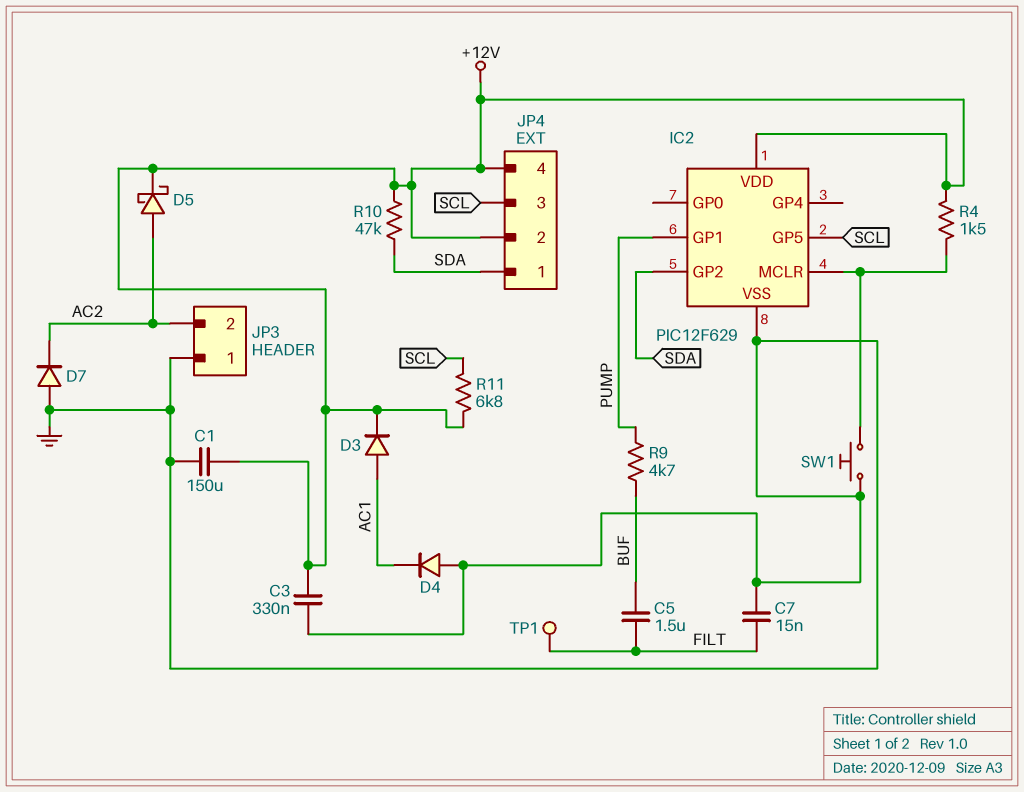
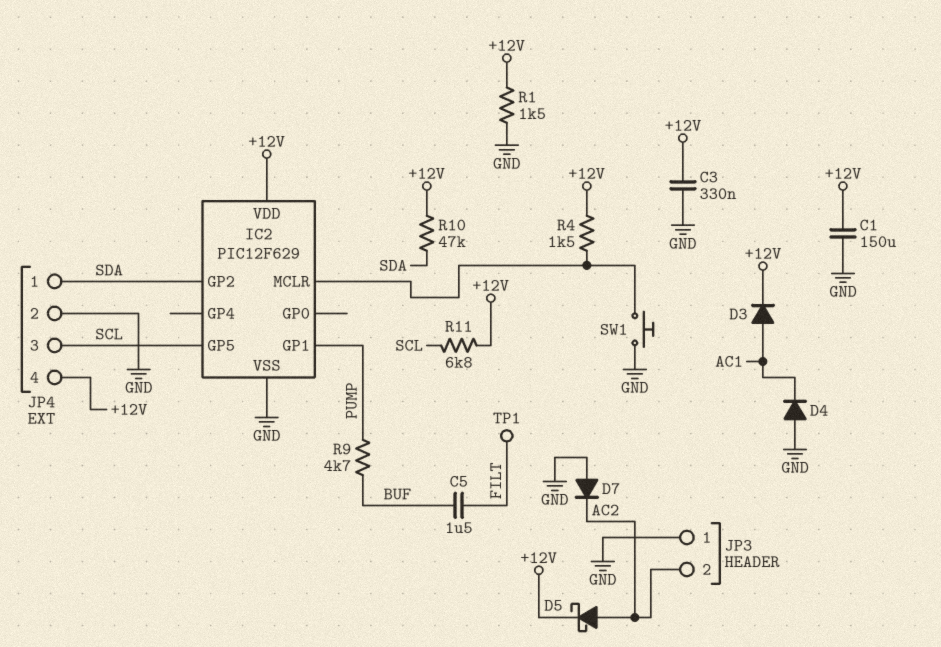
C7: 15nF (FILT, GND) -> none
JP4 pin 2: +12V -> GND
R1: none -> 1.5k (+12V, GND)

